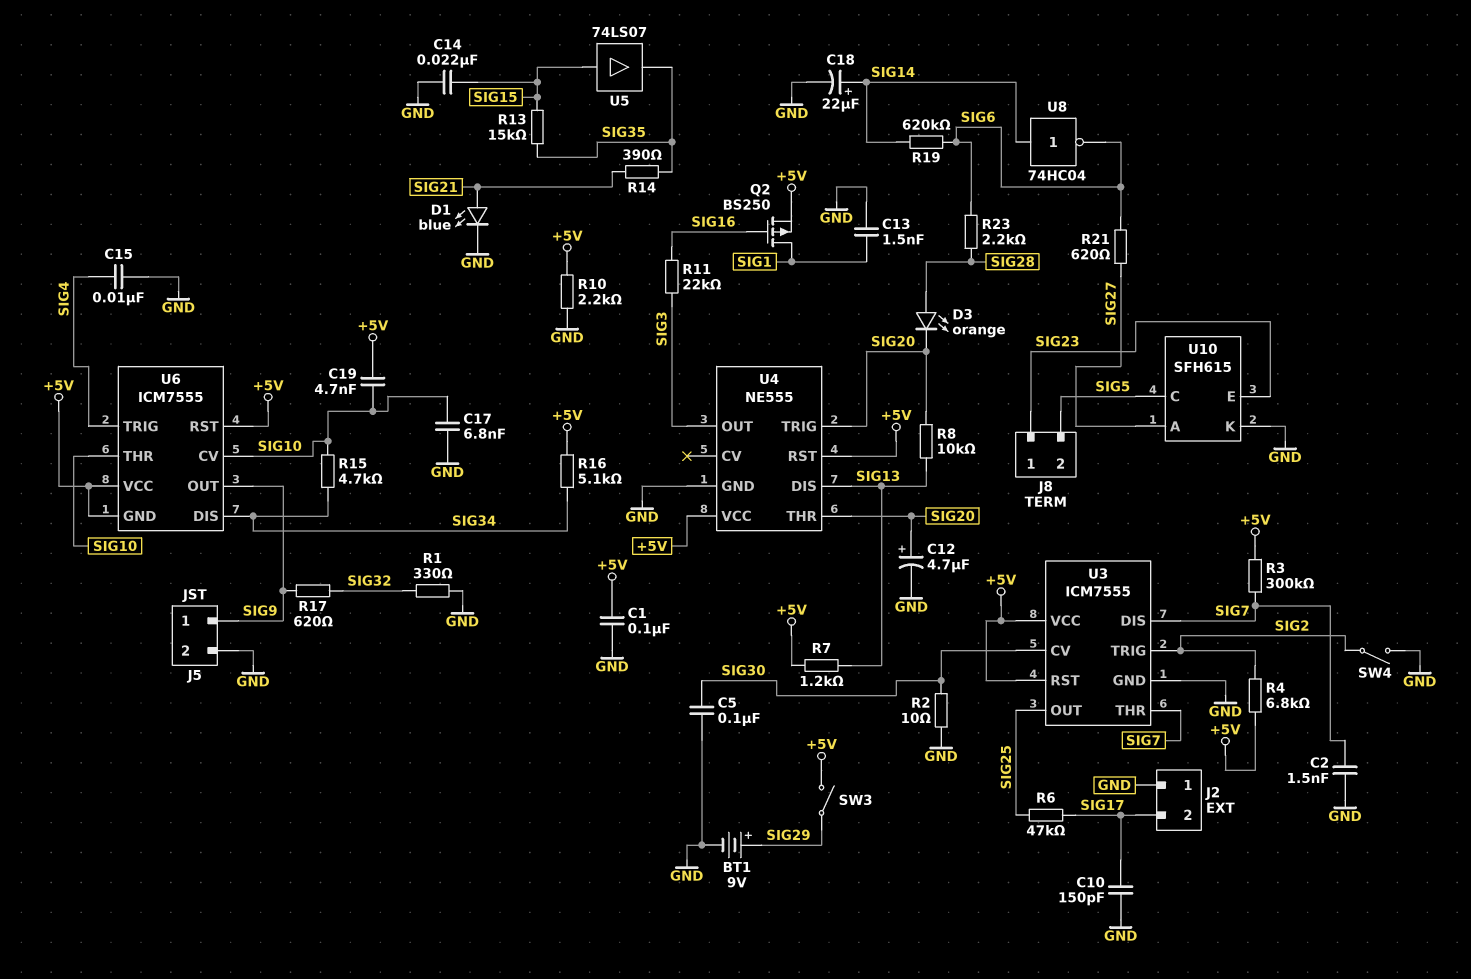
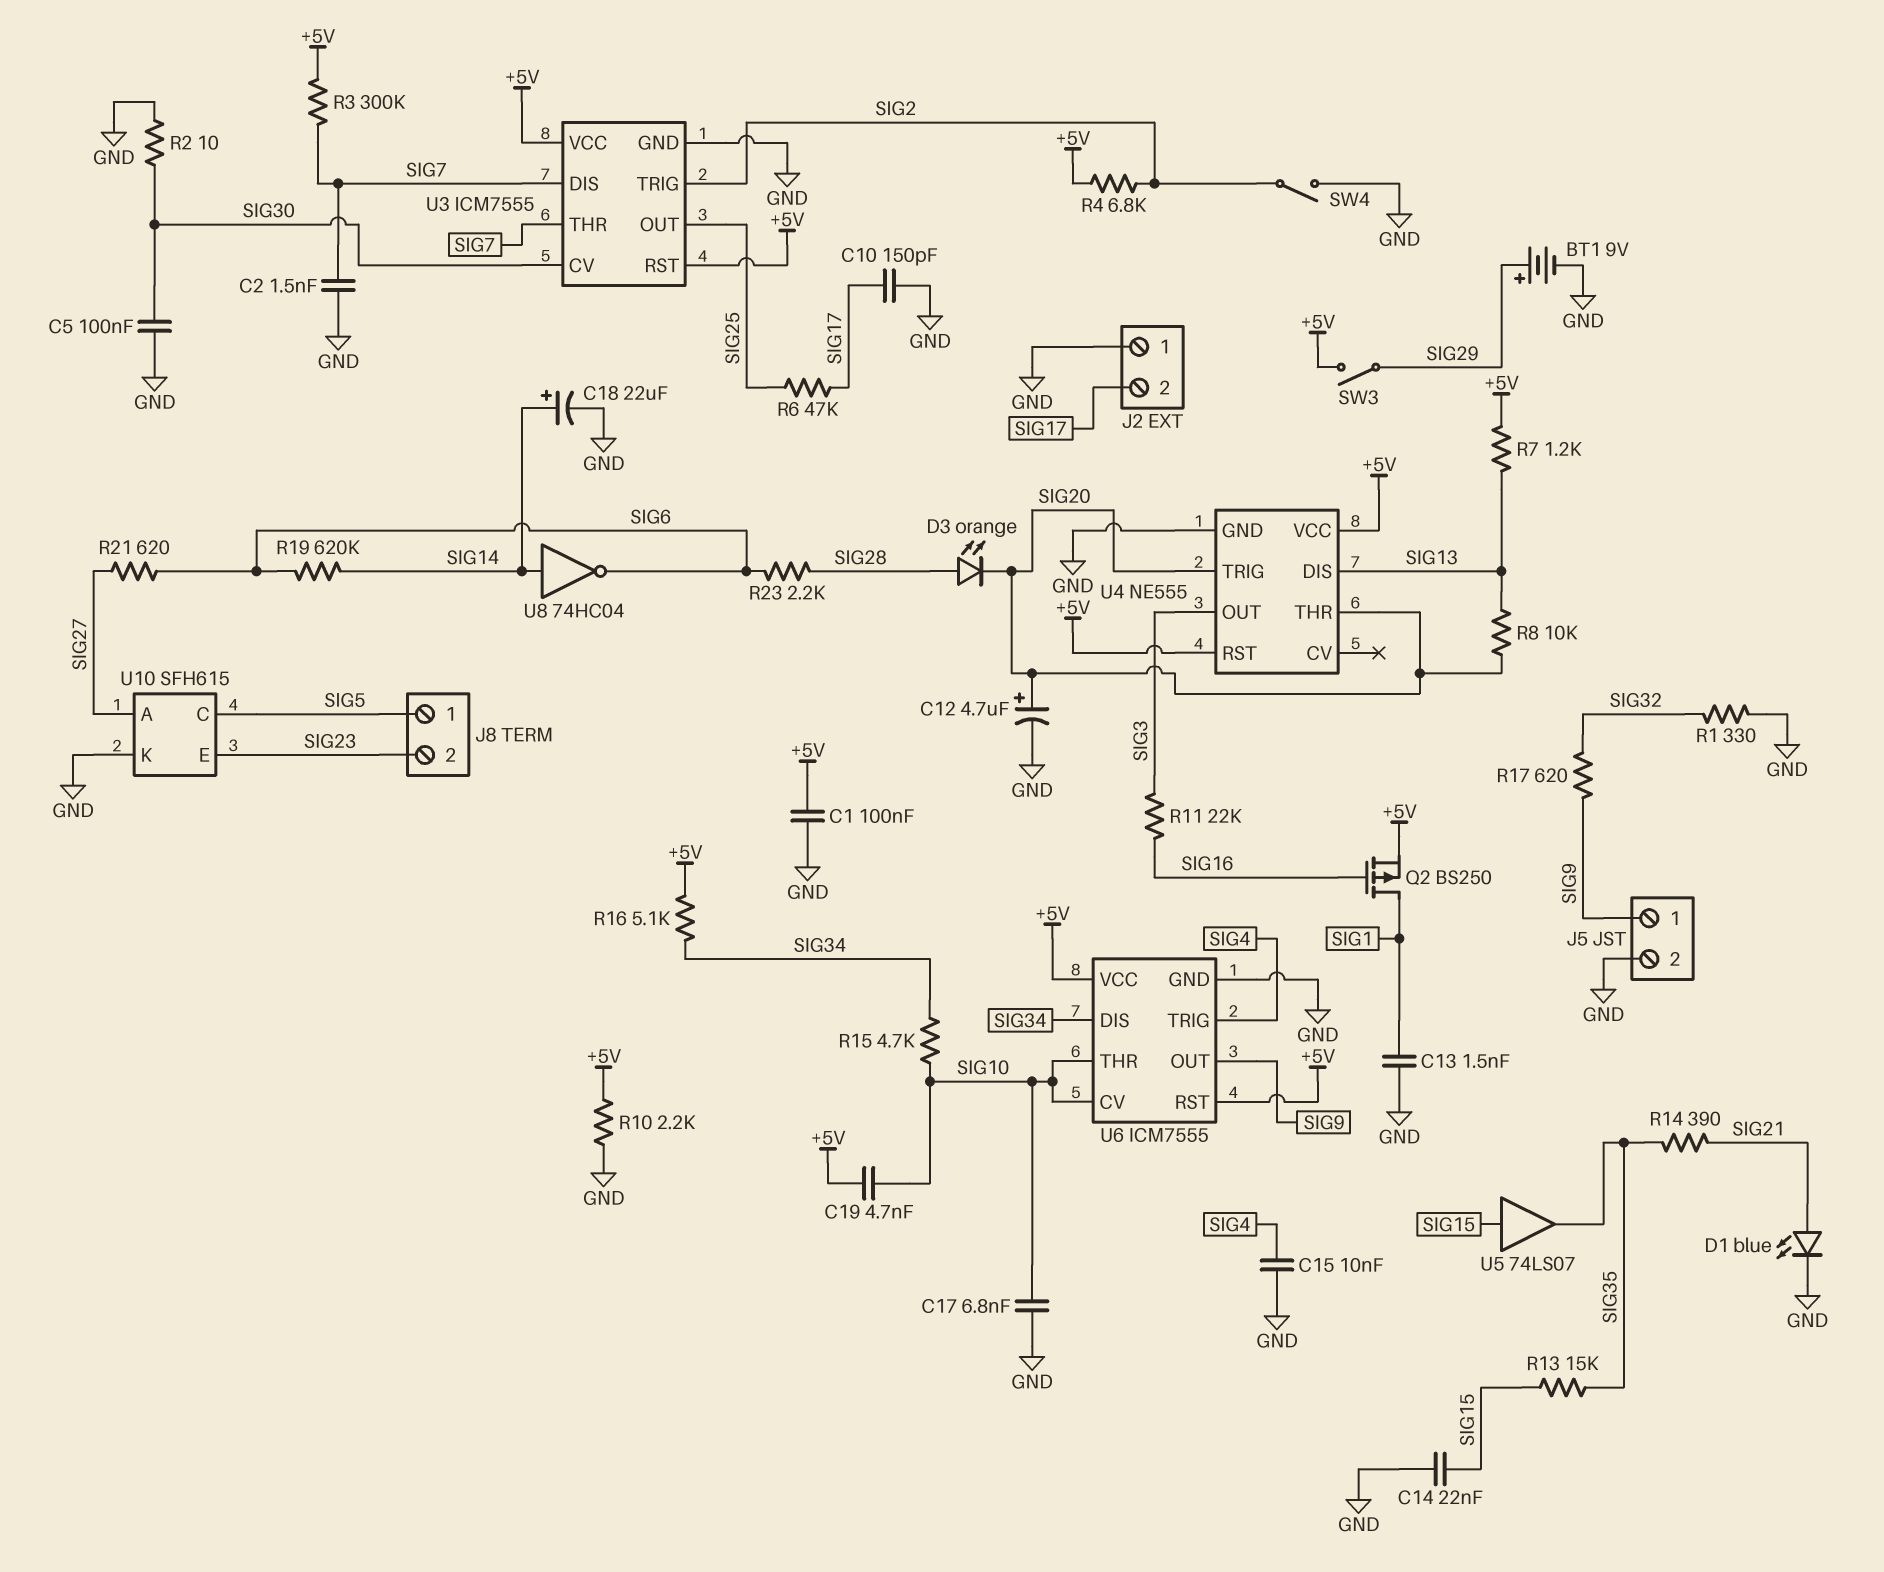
J8 pin 1: SIG23 -> SIG5
J8 pin 2: SIG5 -> SIG23
U6 pin GND: +5V -> GND

